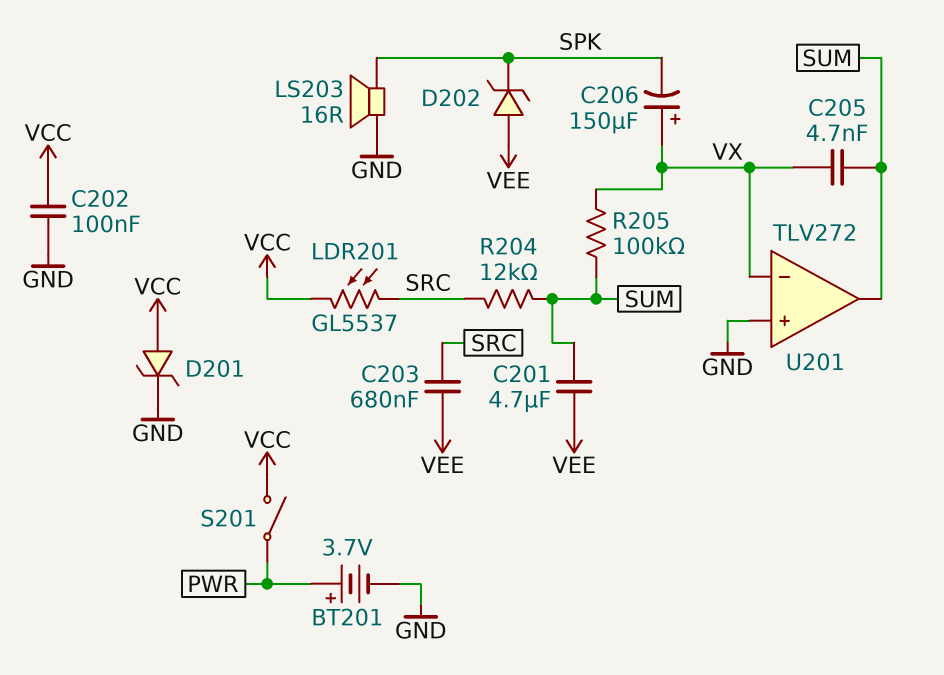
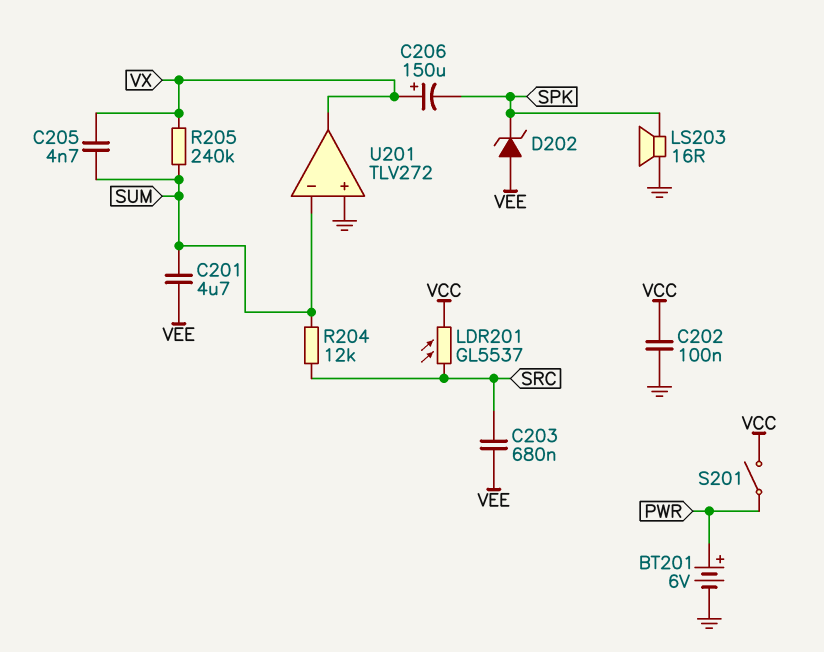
BT201: 3.7V (plus PWR, minus GND) -> 6V (plus PWR, minus GND)
D201: zener (A VCC, K GND) -> none
R205: 100k (SUM, VX) -> 240k (SUM, VX)
U201 pin in-: VX -> SUM
U201 pin out: SUM -> VX

